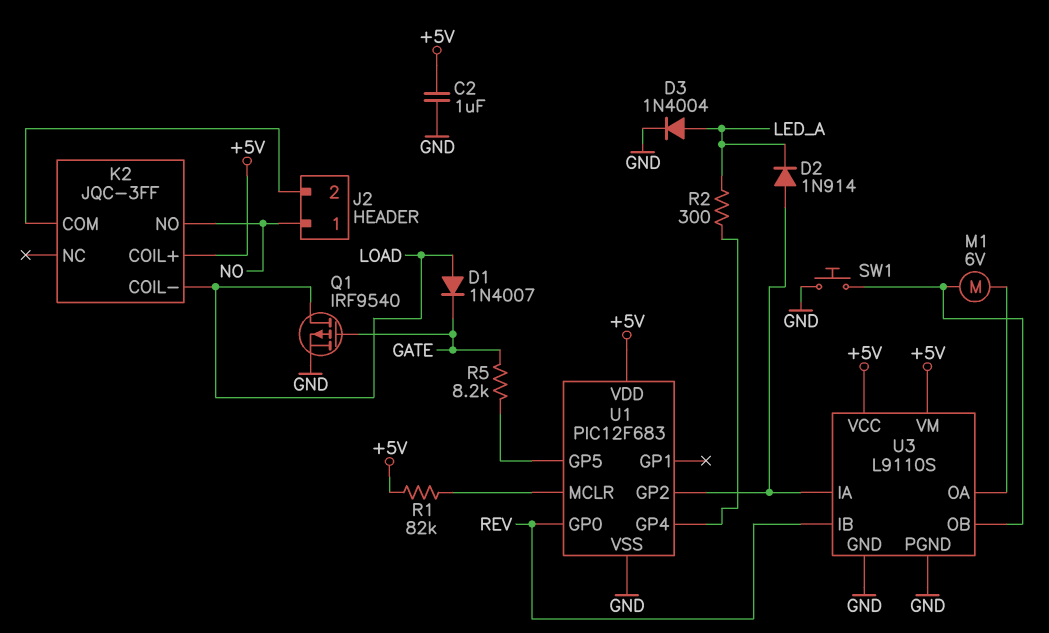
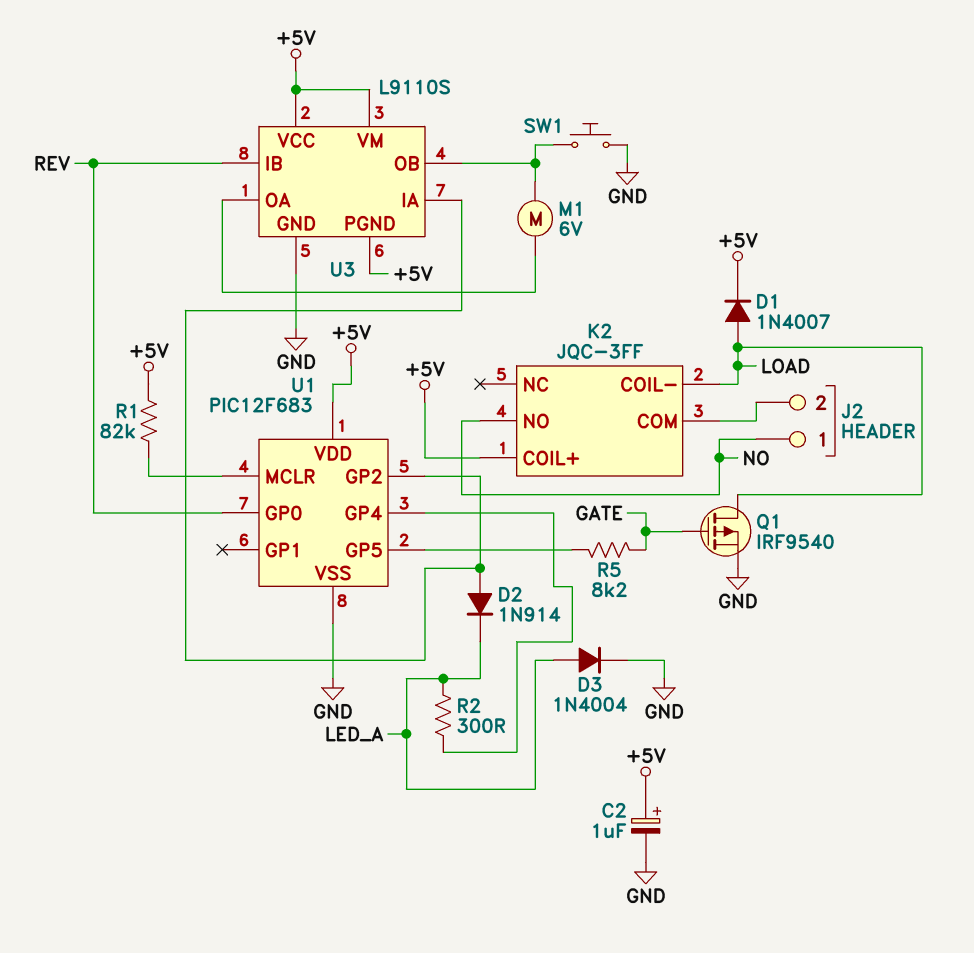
C2: 1uF (+5V, GND) -> 1uF (plus +5V, minus GND)
D1: diode 1N4007 (A LOAD, K GATE) -> diode 1N4007 (A LOAD, K +5V)
U3 pin PGND: GND -> +5V

